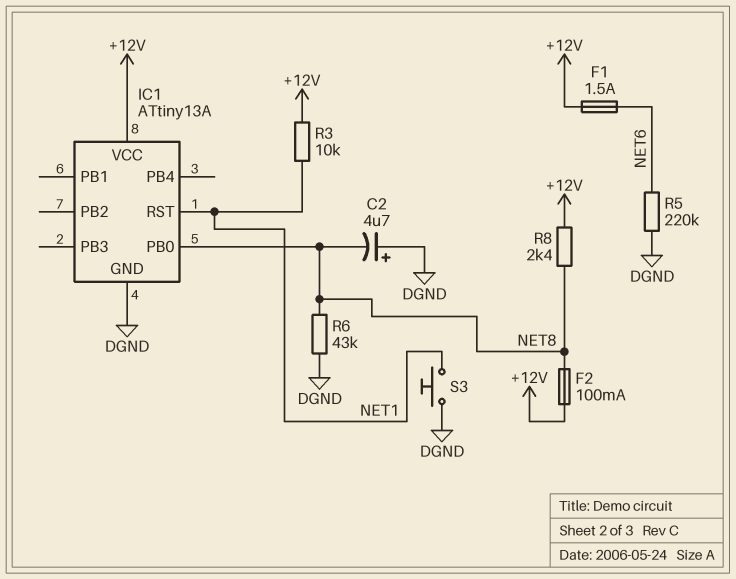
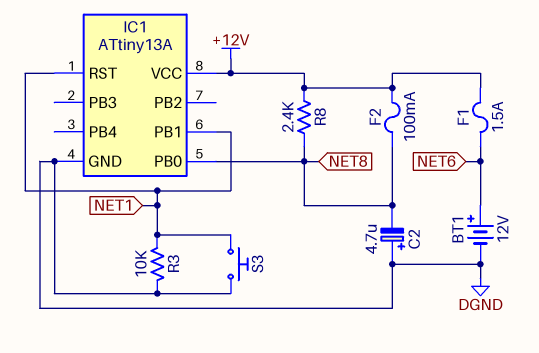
BT1: none -> 12V (plus NET6, minus DGND)
IC1 pin PB1: none -> NET1
R3: 10k (+12V, NET1) -> 10k (DGND, NET1)
R5: 220k (DGND, NET6) -> none
R6: 43k (DGND, NET8) -> none

